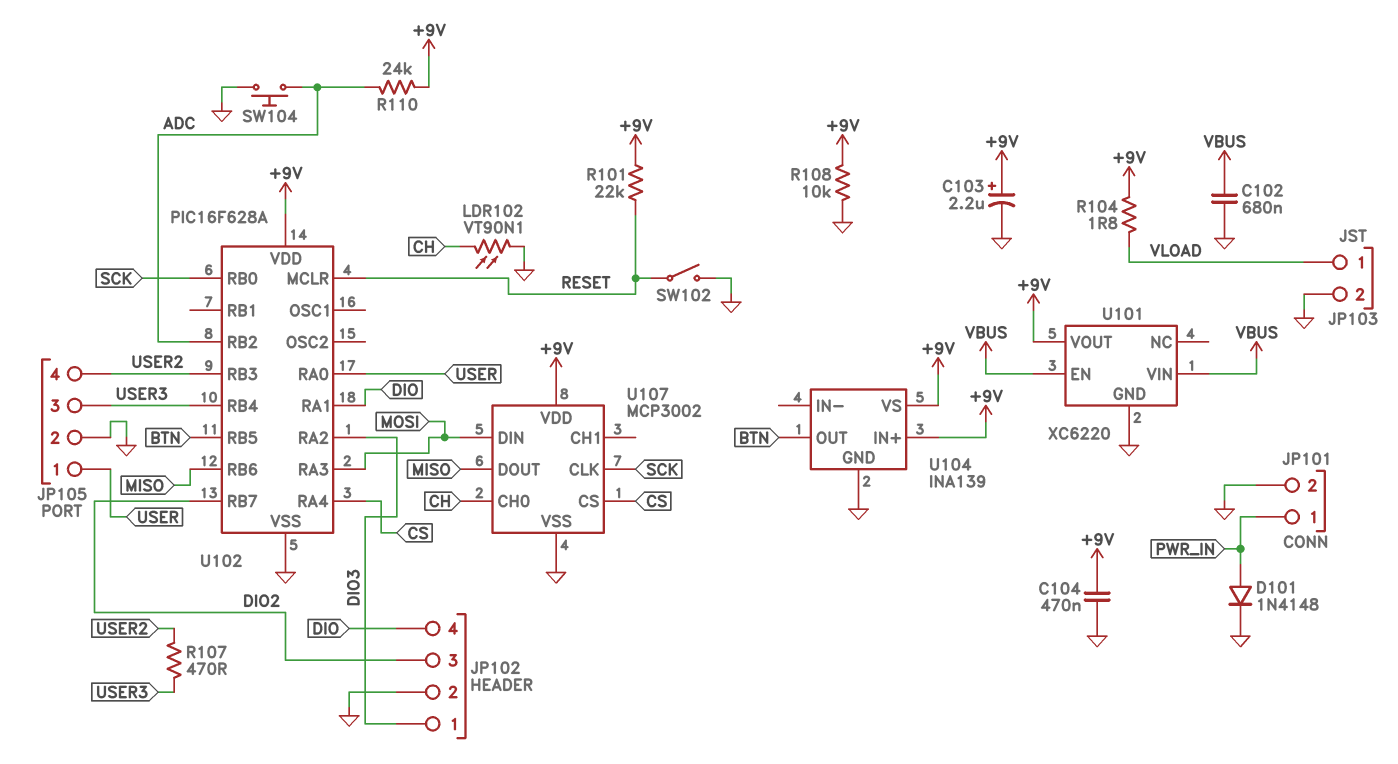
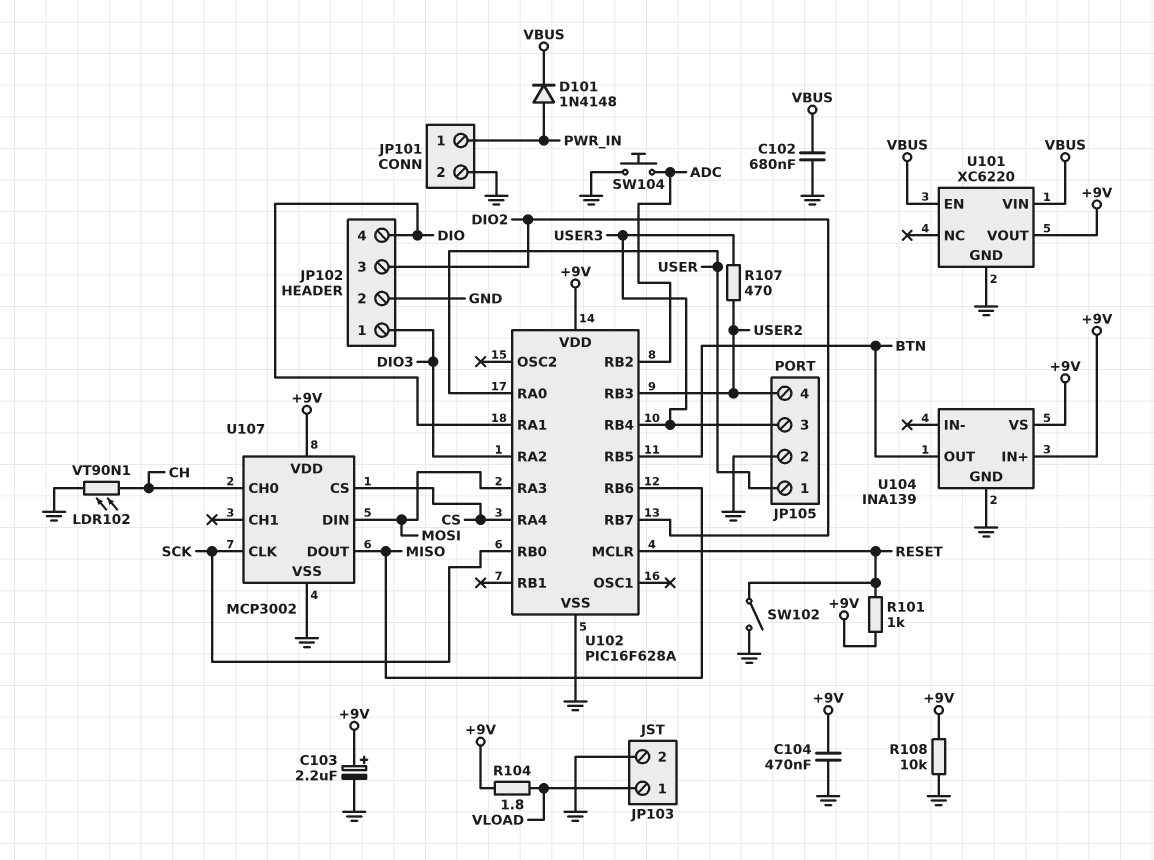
D101: diode 1N4148 (A PWR_IN, K GND) -> diode 1N4148 (A PWR_IN, K VBUS)
R101: 22k (+9V, RESET) -> 1k (+9V, RESET)
R110: 24k (+9V, ADC) -> none

